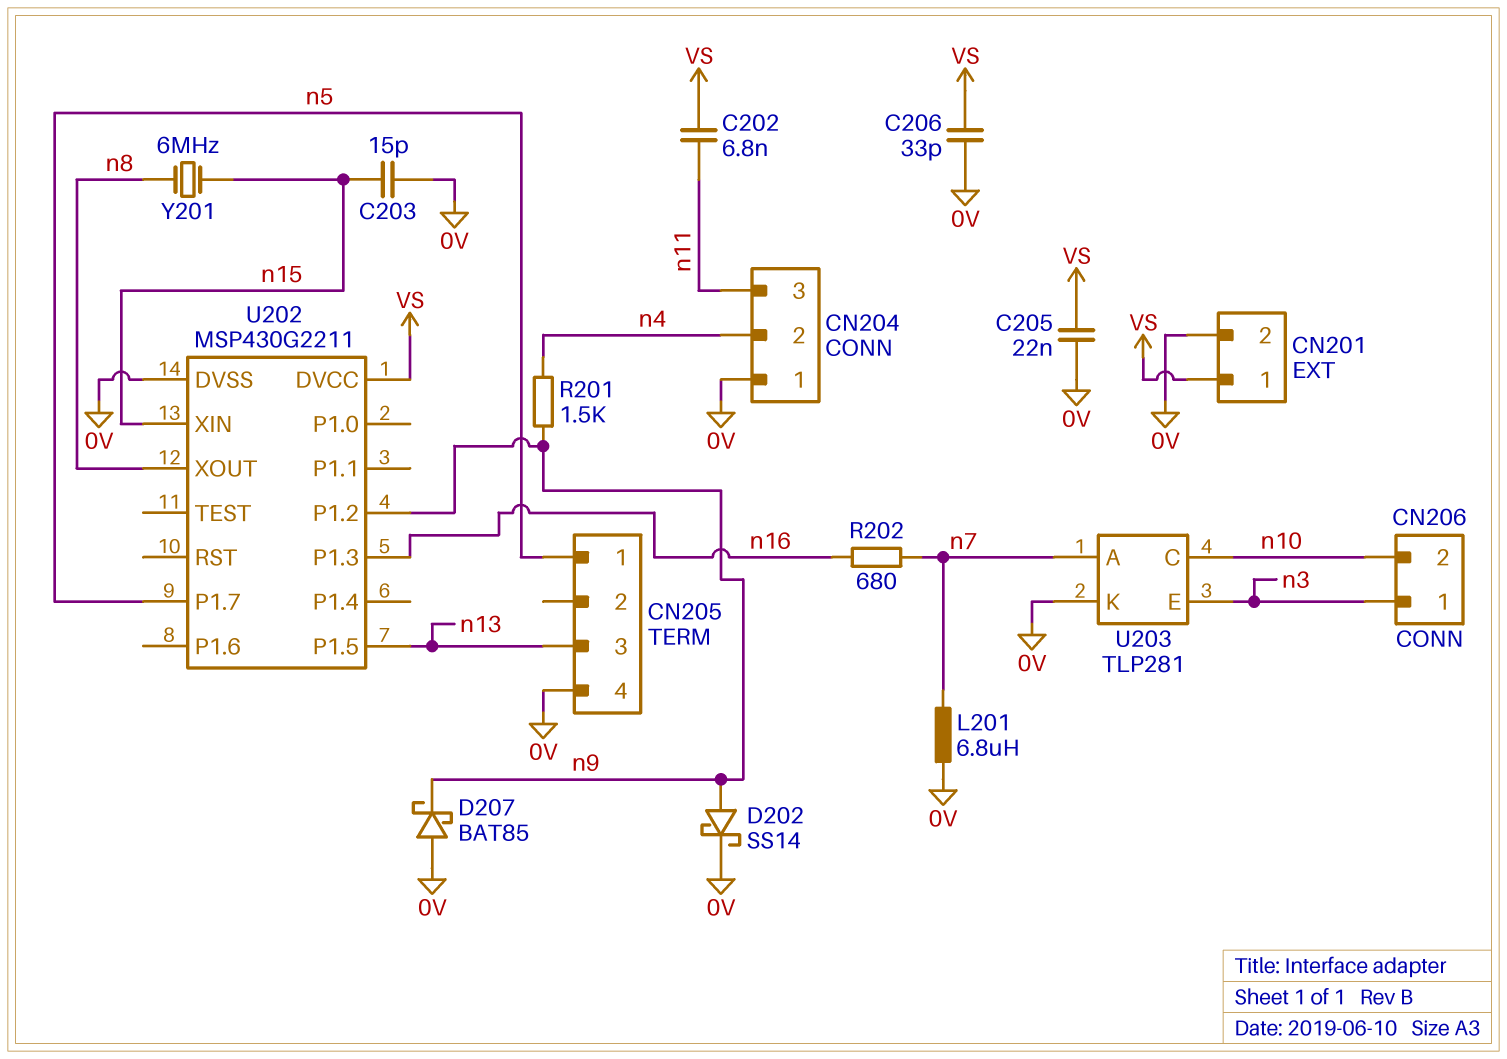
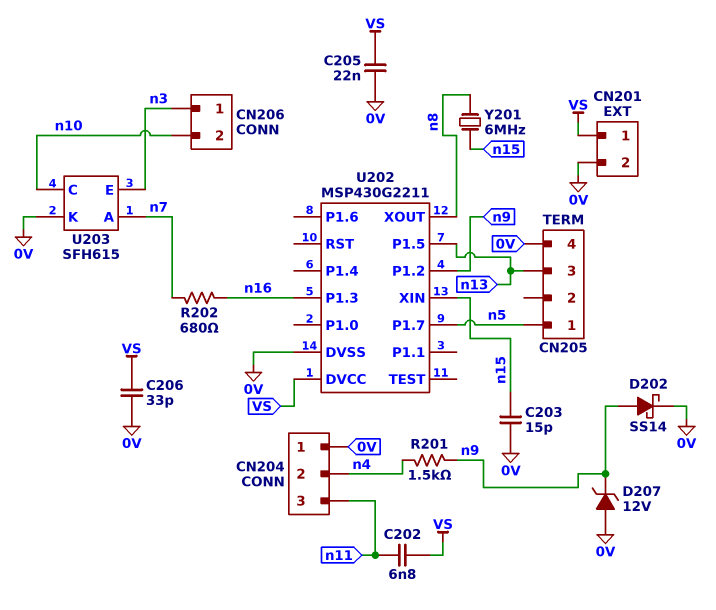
D207: schottky BAT85 (A 0V, K n9) -> zener 12V (A 0V, K n9)
L201: 6.8uH (0V, n7) -> none
U203: TLP281 -> SFH615

